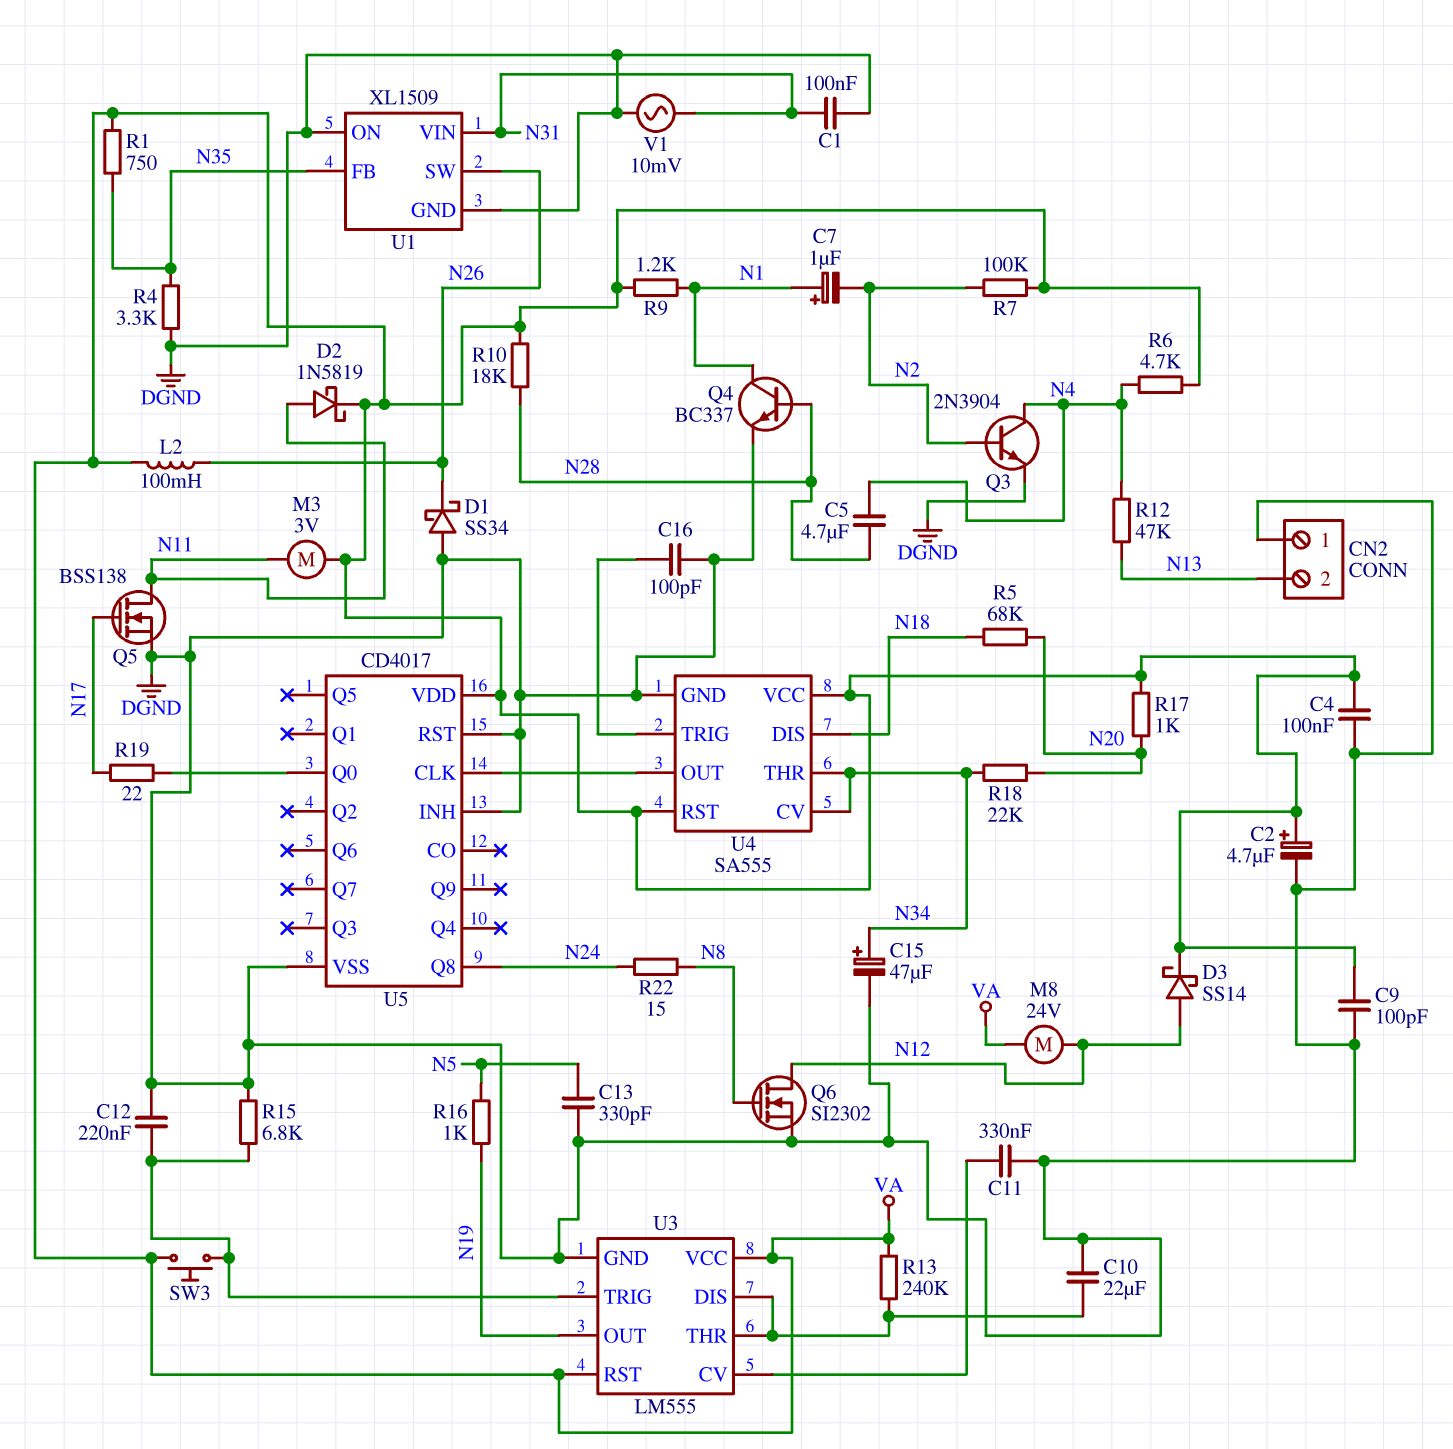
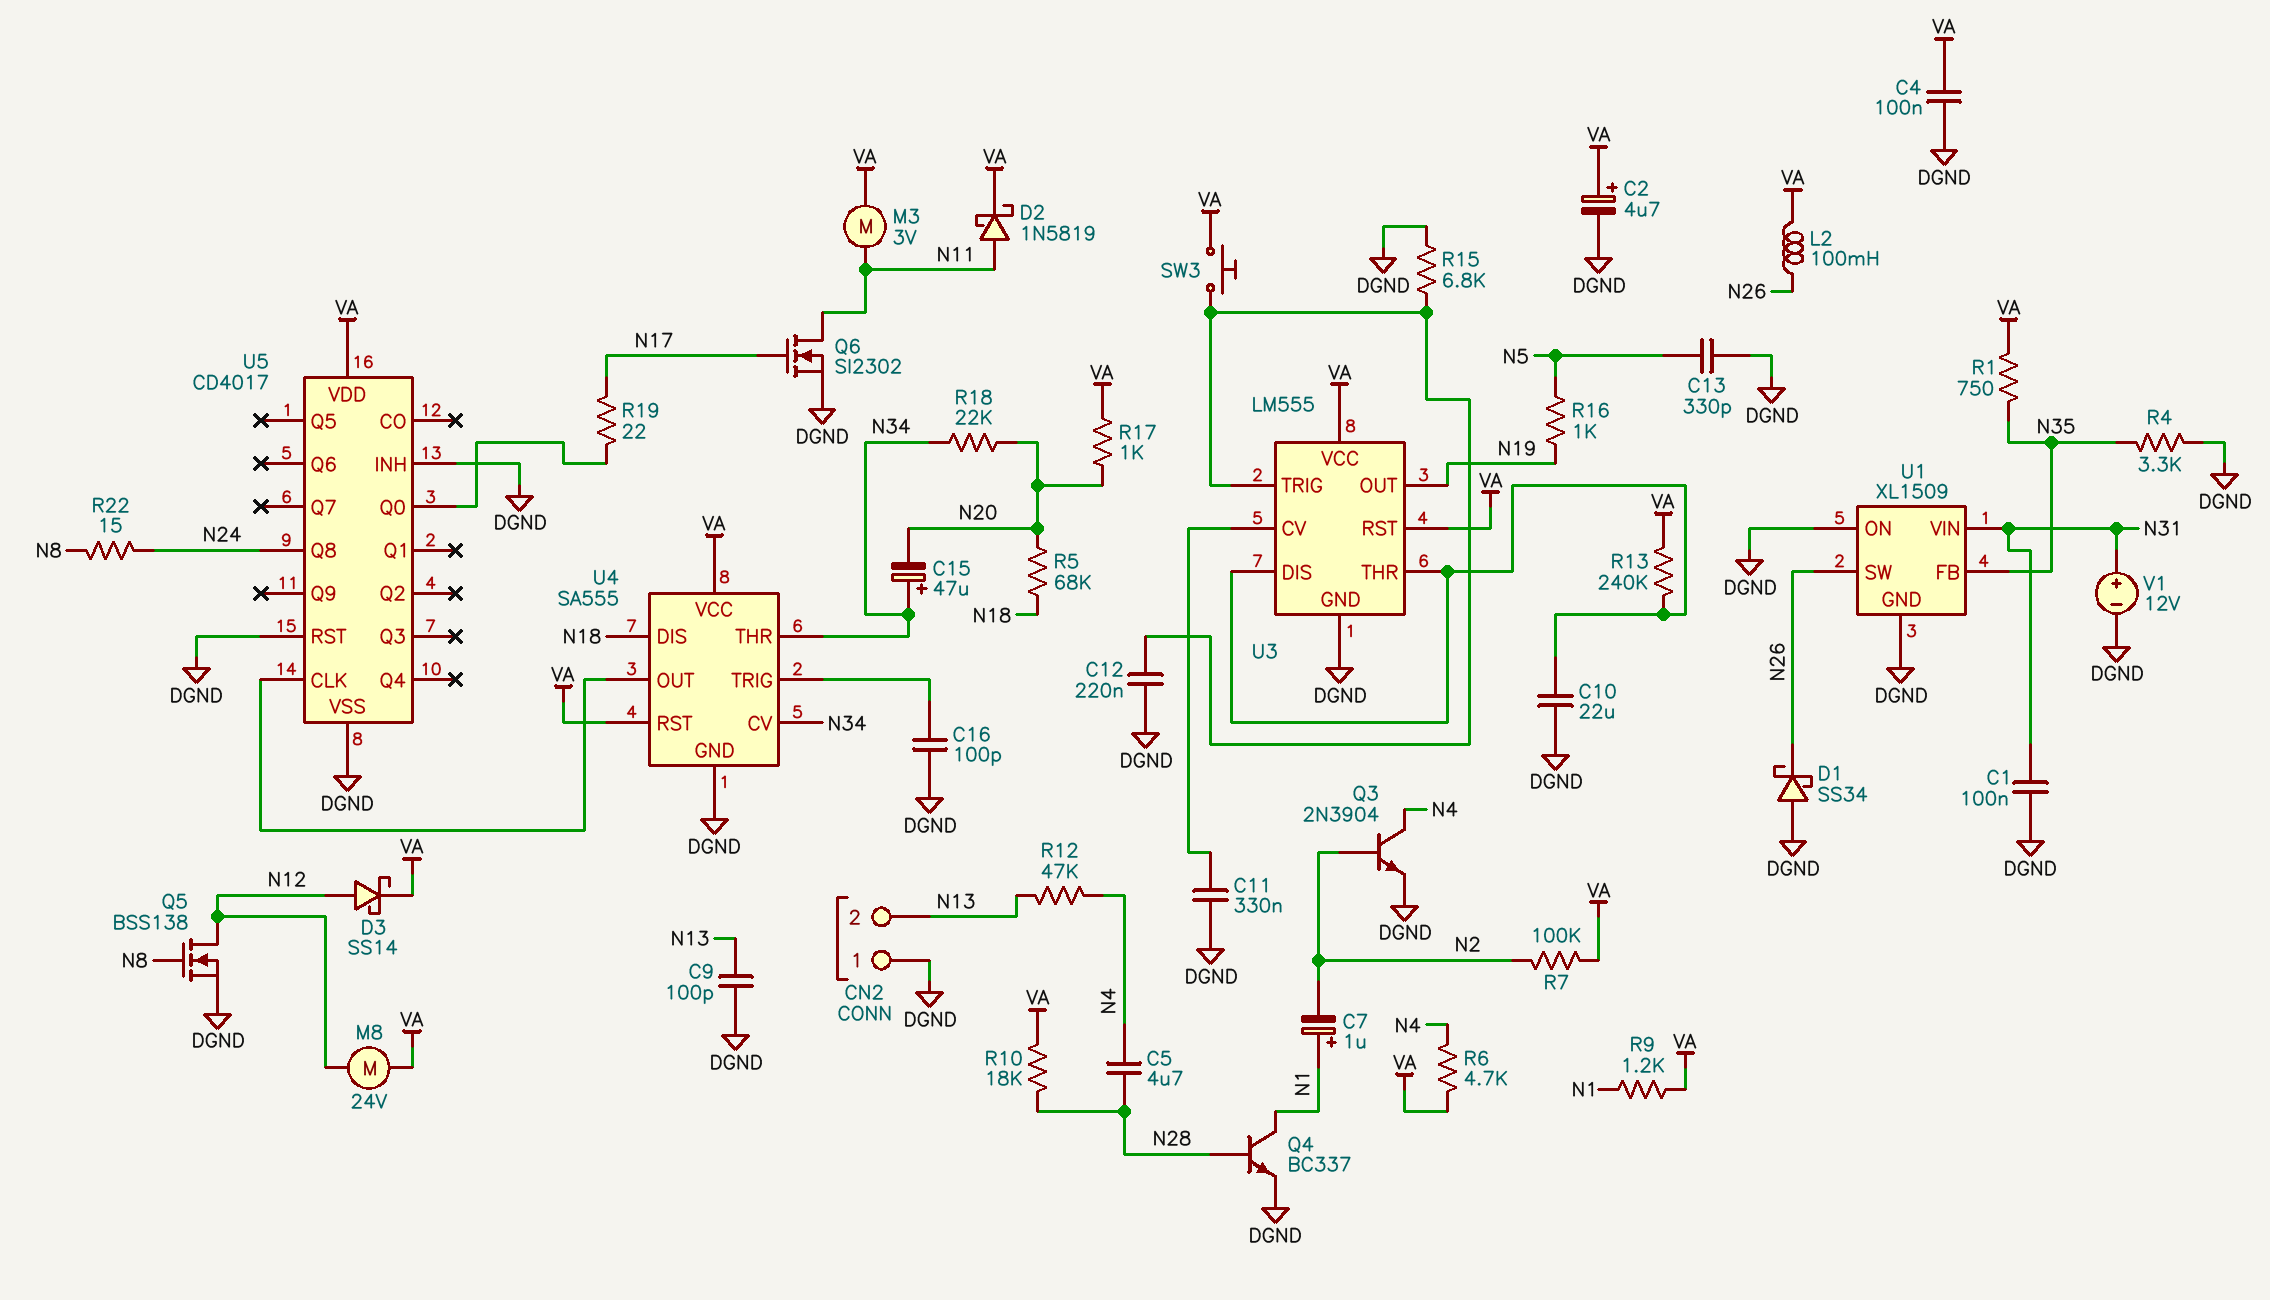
C9: 100pF (DGND, VA) -> 100pF (DGND, N13)
C15: 47uF (plus N34, minus DGND) -> 47uF (plus N34, minus N20)
Q5: NMOS BSS138 (G N17, D N11, S DGND) -> NMOS BSS138 (G N8, D N12, S DGND)
Q6: NMOS SI2302 (G N8, D N12, S DGND) -> NMOS SI2302 (G N17, D N11, S DGND)
V1: AC 10mV (DGND, N31) -> 12V (plus N31, minus DGND)

